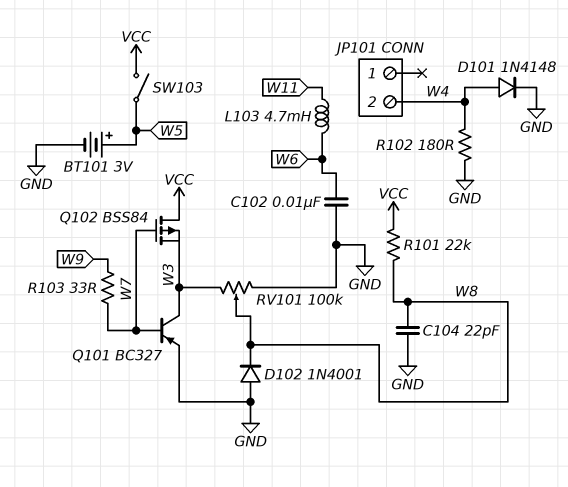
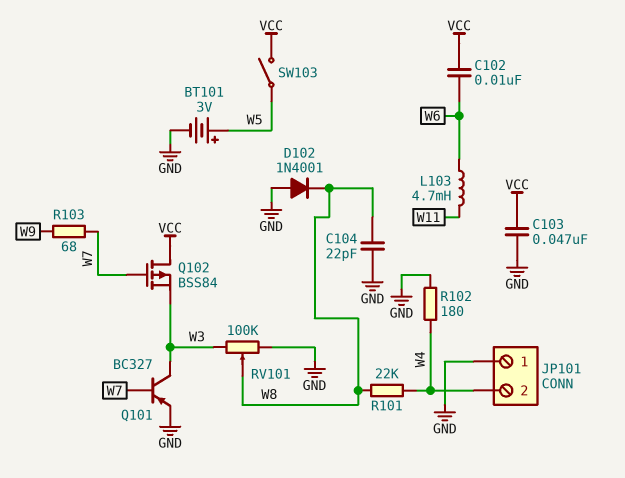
C102: 10nF (GND, W6) -> 10nF (VCC, W6)
C103: none -> 47nF (GND, VCC)
D101: diode 1N4148 (A W4, K GND) -> none
JP101 pin 1: none -> GND
R101: 22k (VCC, W8) -> 22k (W4, W8)
R103: 33 (W7, W9) -> 68 (W7, W9)

